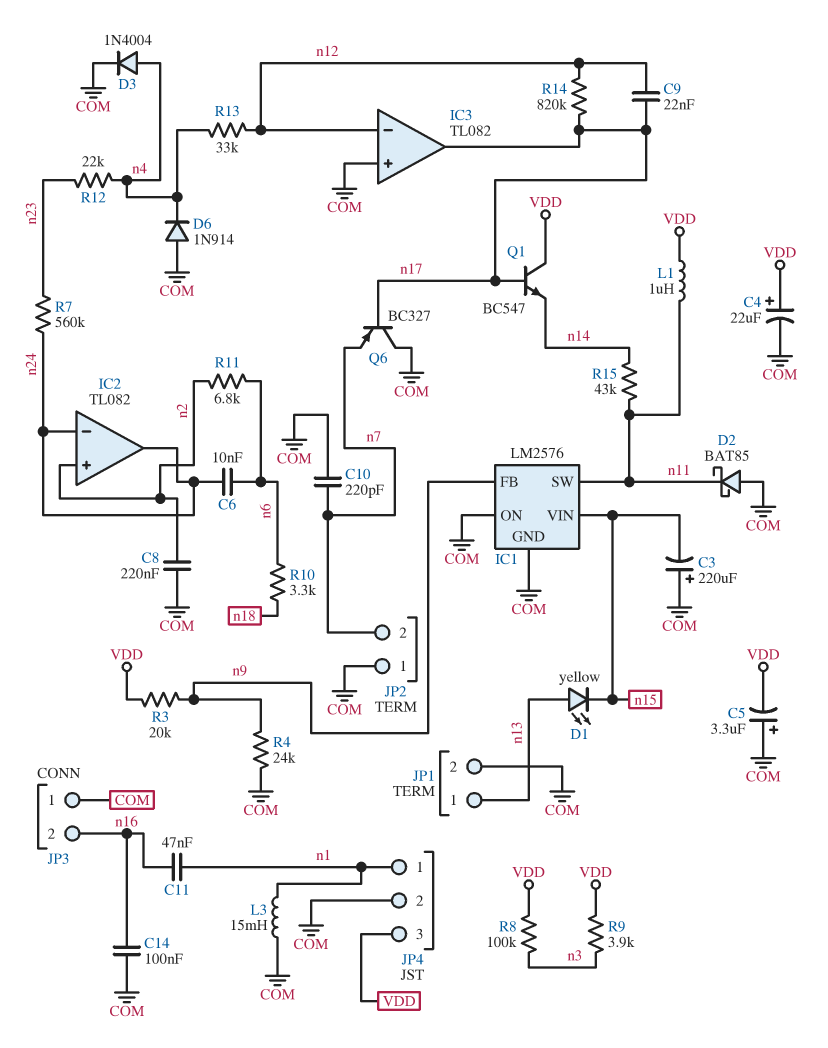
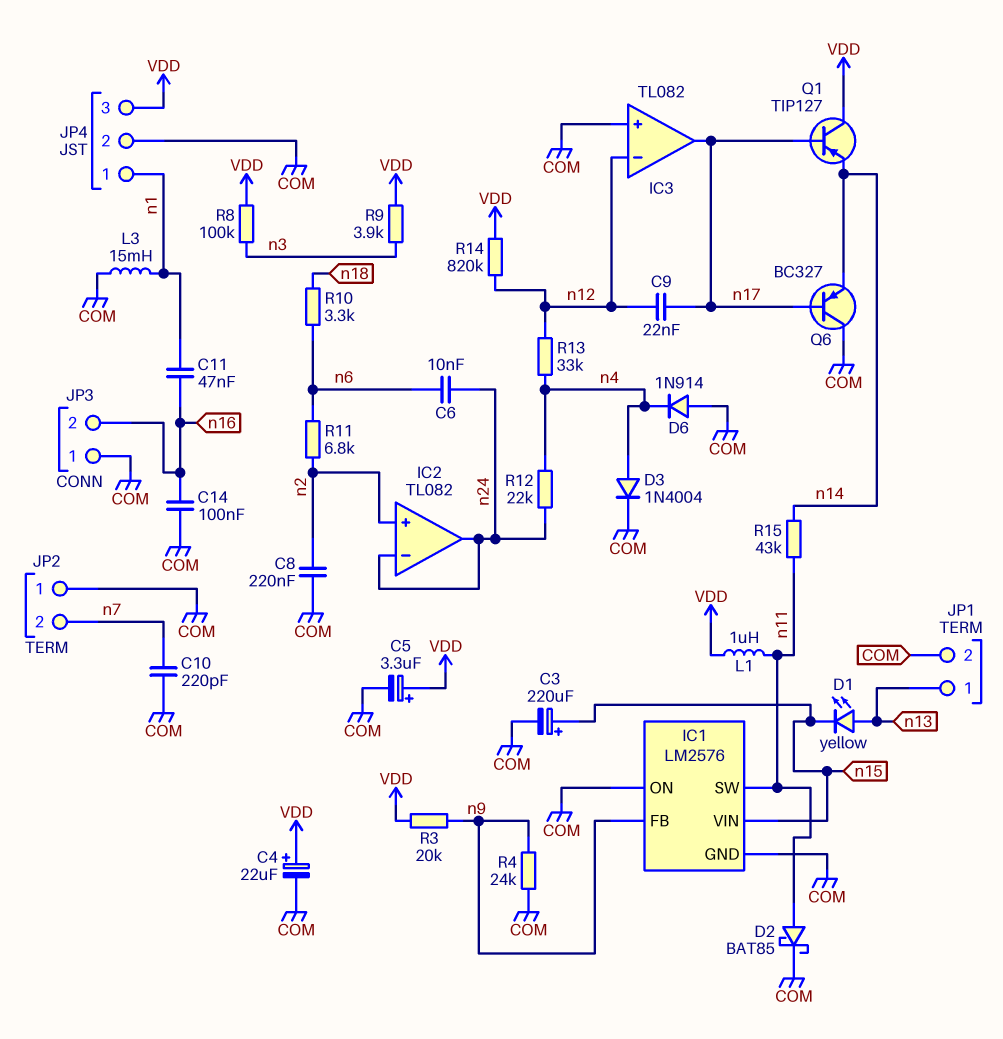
C3: 220uF (plus COM, minus n15) -> 220uF (plus n15, minus COM)
C5: 3.3uF (plus COM, minus VDD) -> 3.3uF (plus VDD, minus COM)
D2: schottky BAT85 (A COM, K n11) -> schottky BAT85 (A n11, K COM)
Q1: NPN BC547 (B n17, C VDD, E n14) -> PNP TIP127 (B n17, C VDD, E n14)
Q6: PNP BC327 (B n17, C COM, E n7) -> PNP BC327 (B n17, C COM, E n14)
R7: 560k (n23, n24) -> none
R12: 22k (n4, n23) -> 22k (n4, n24)
R14: 820k (n12, n17) -> 820k (VDD, n12)

